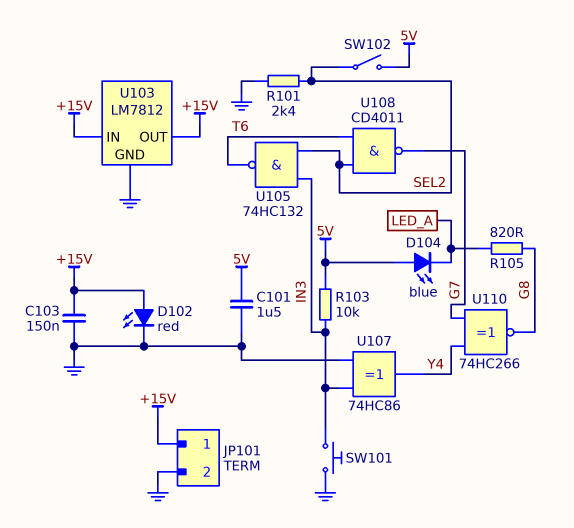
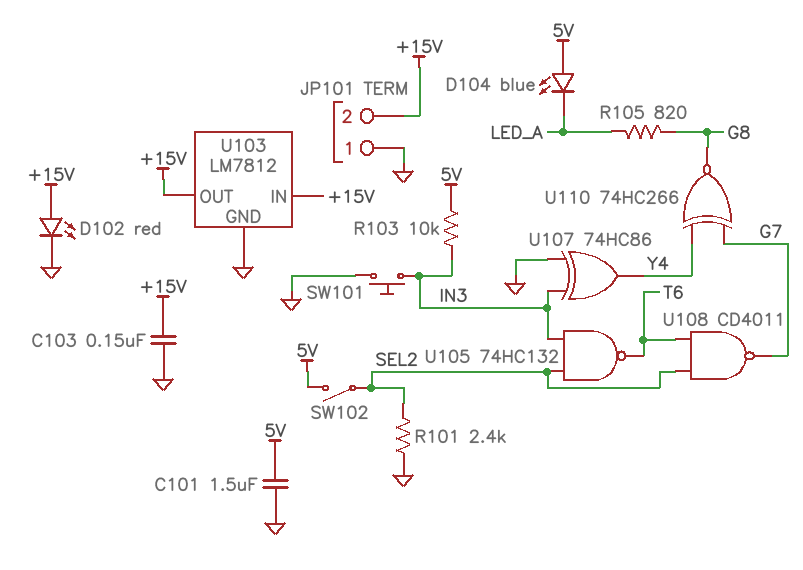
JP101 pin 1: +15V -> GND
JP101 pin 2: GND -> +15V

